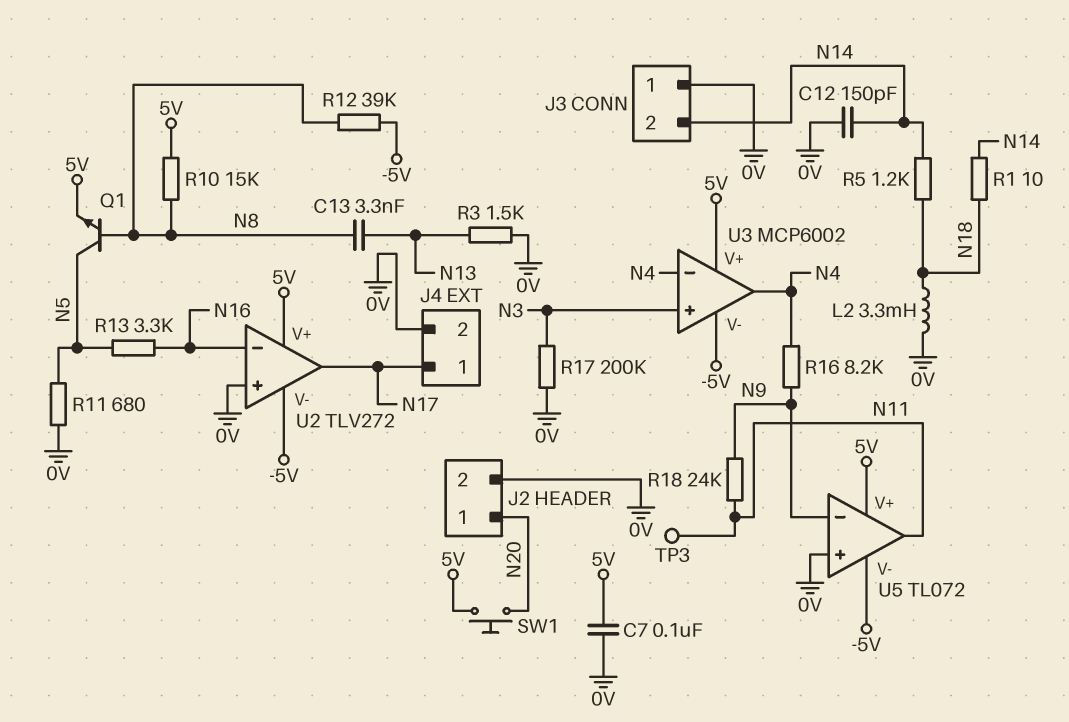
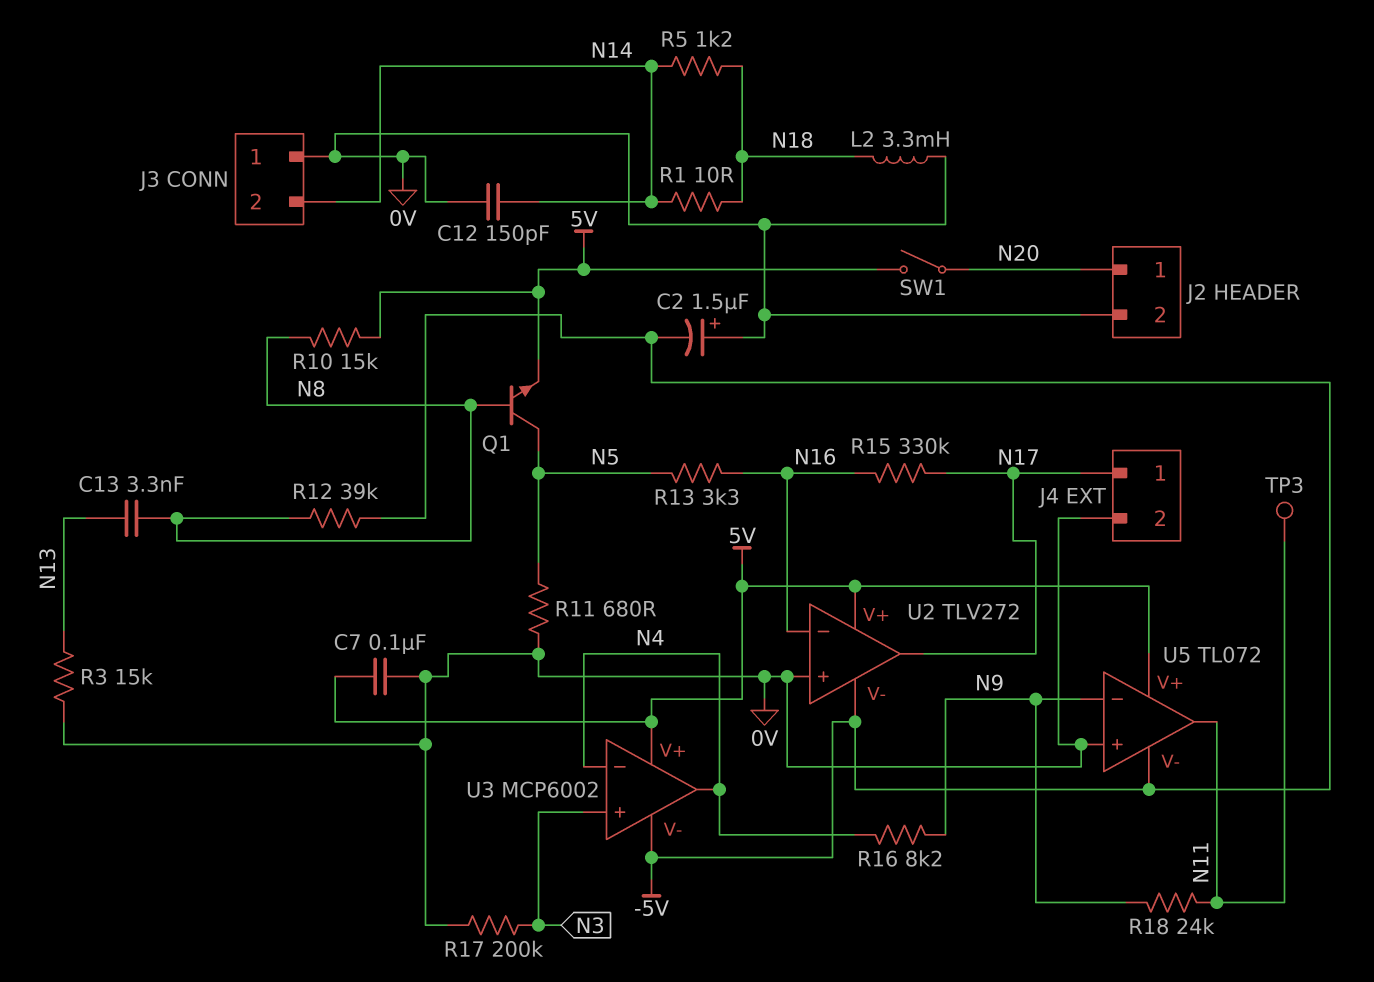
C2: none -> 1.5uF (plus 0V, minus -5V)
R3: 1.5k (0V, N13) -> 15k (0V, N13)
R15: none -> 330k (N16, N17)
SW1: button (5V, N20) -> switch (5V, N20)

